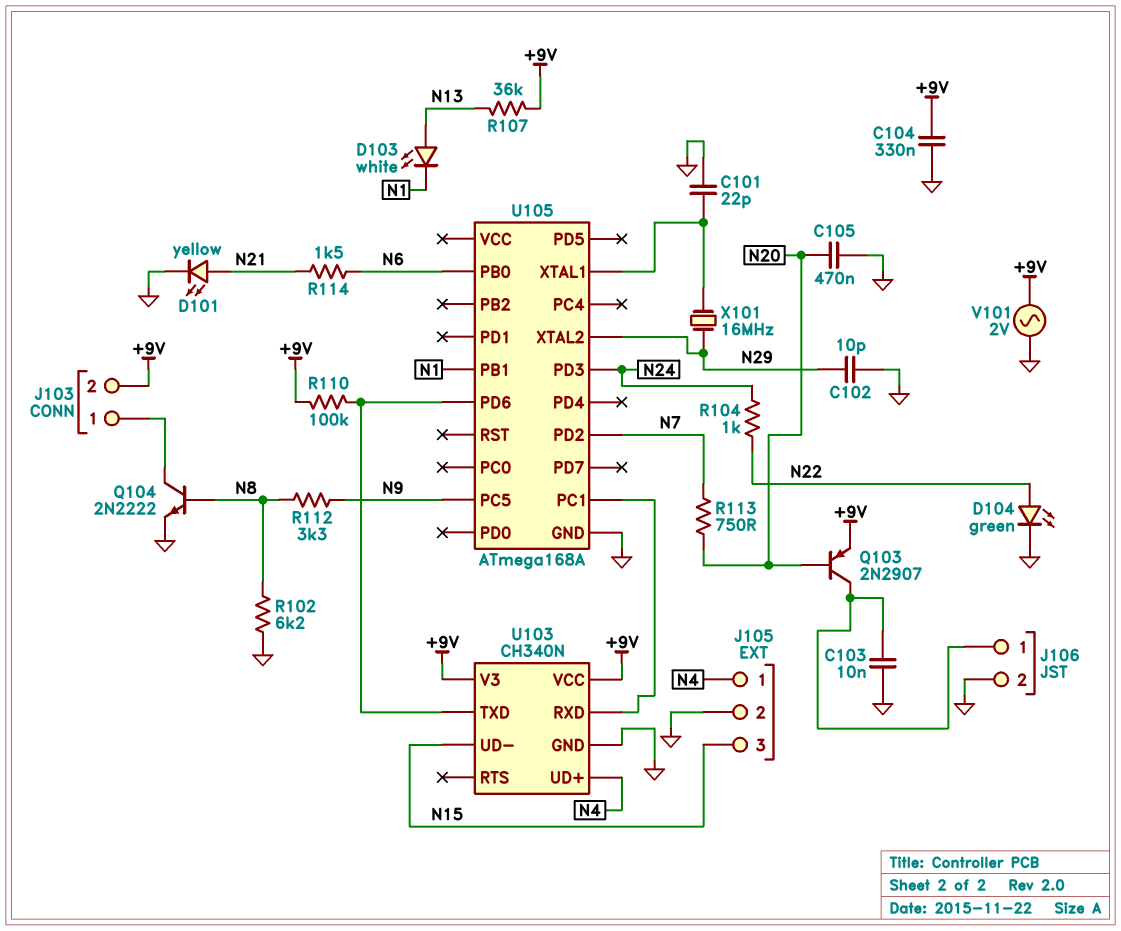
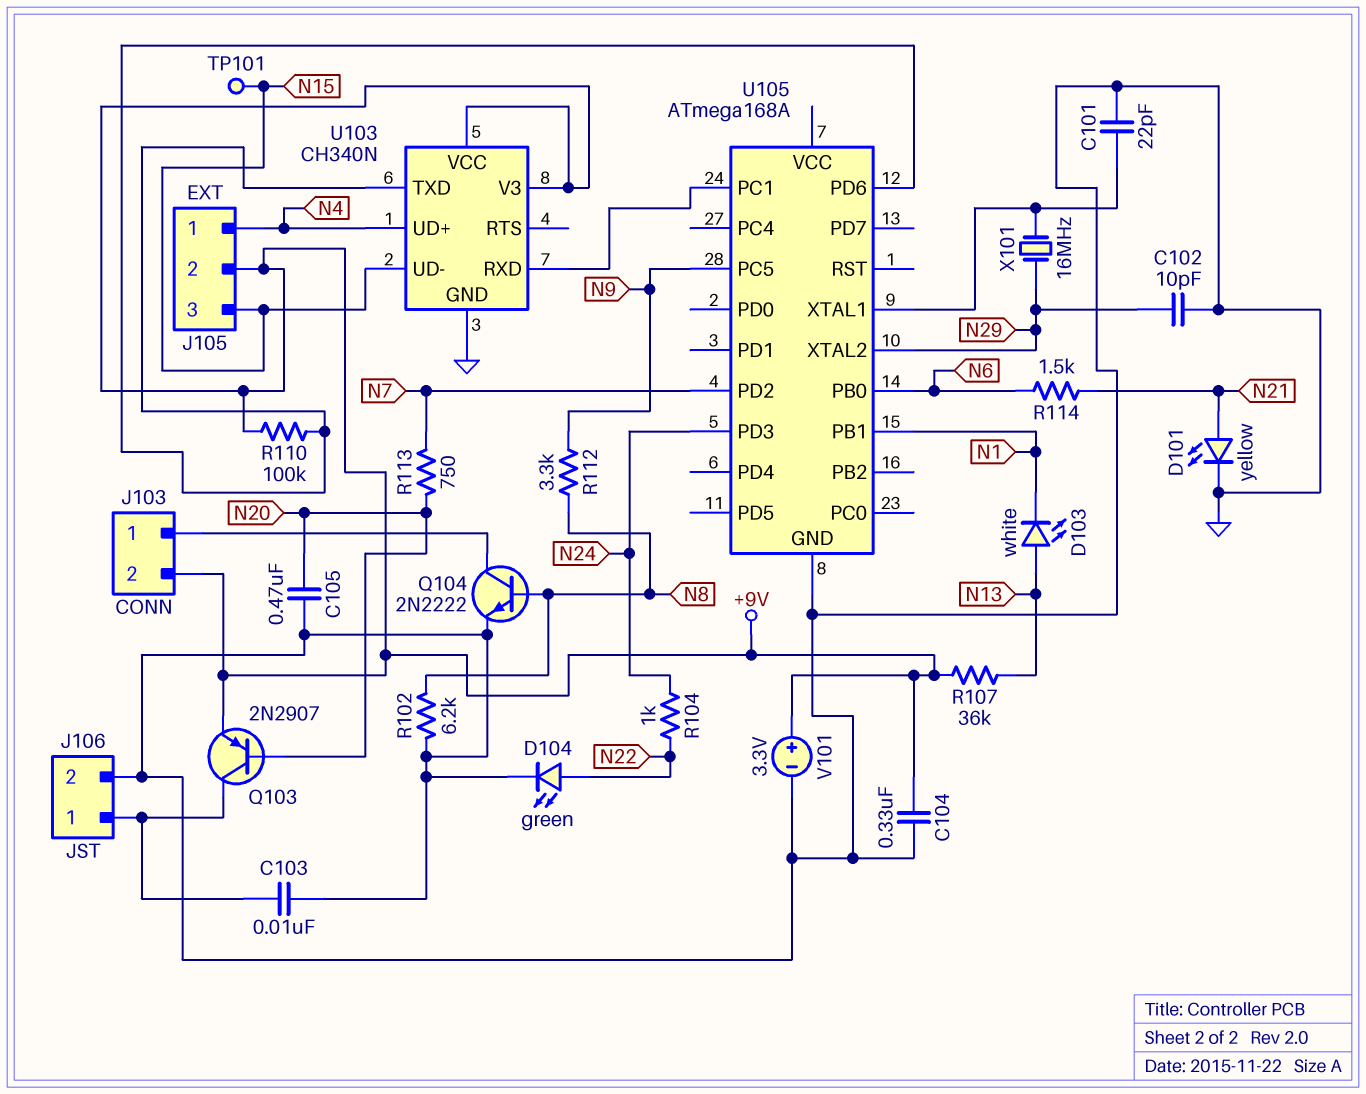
J105 pin 2: GND -> +9V
TP101: none -> test point (N15)
V101: AC 2V (+9V, GND) -> 3.3V (plus +9V, minus GND)

